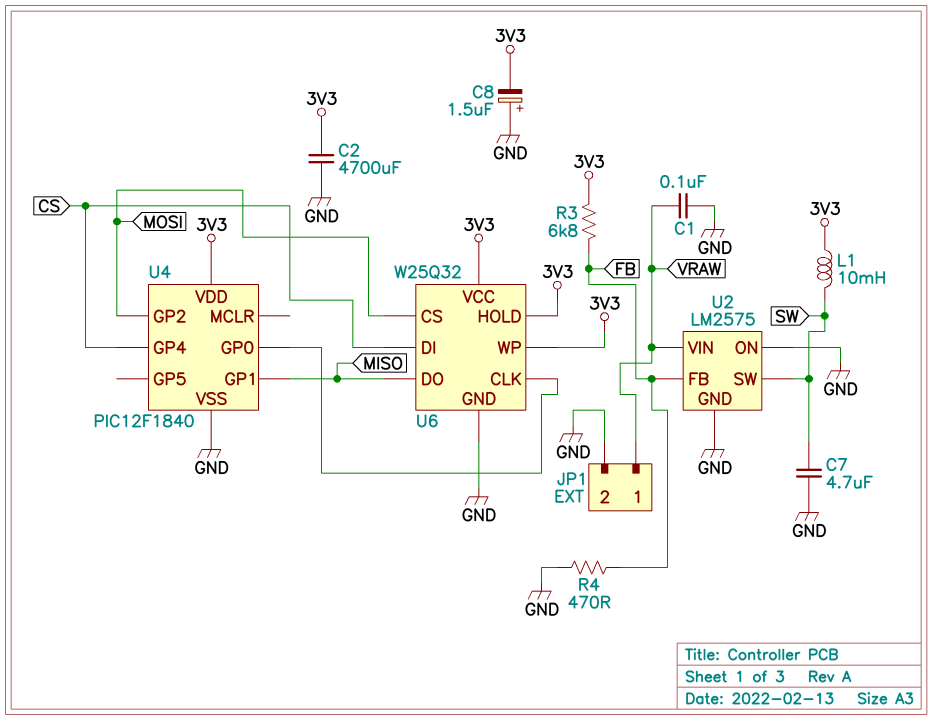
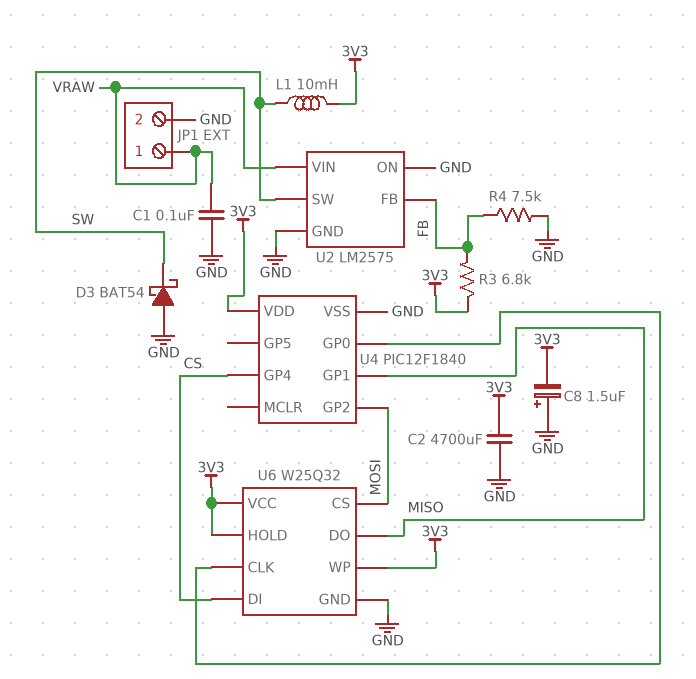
C7: 4.7uF (GND, SW) -> none
D3: none -> schottky BAT54 (A GND, K SW)
R4: 470 (FB, GND) -> 7.5k (FB, GND)

